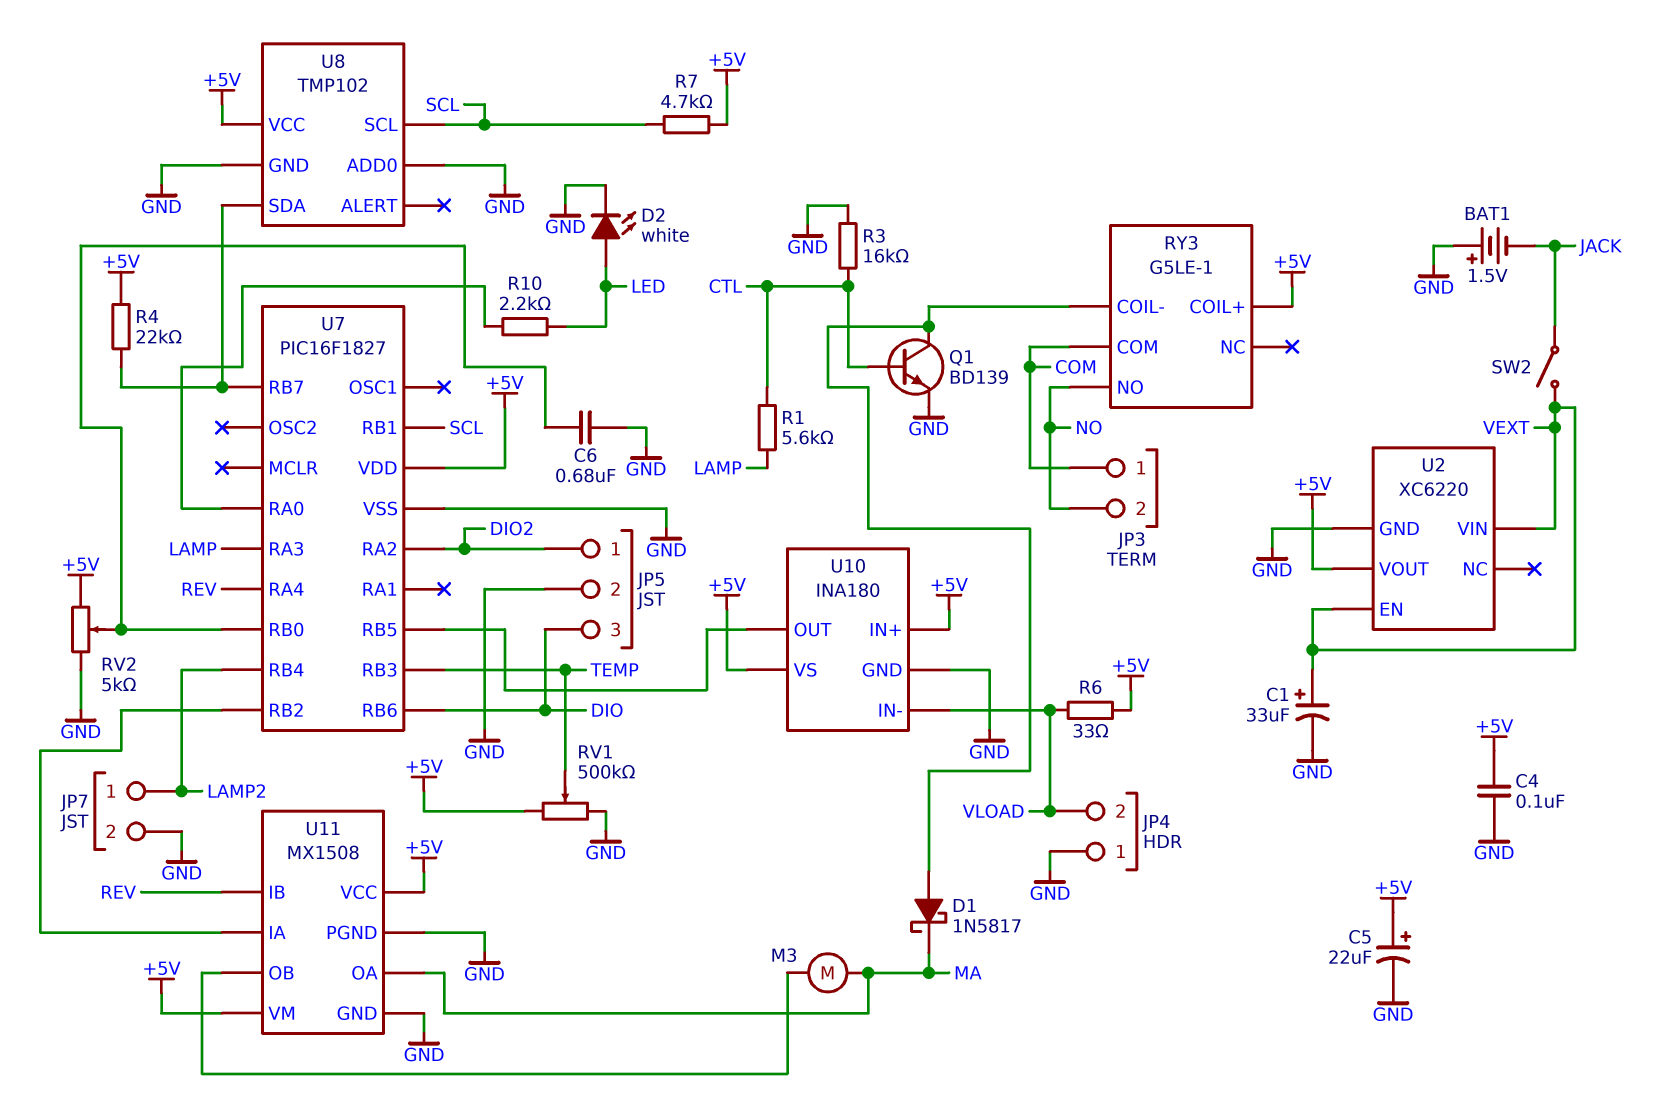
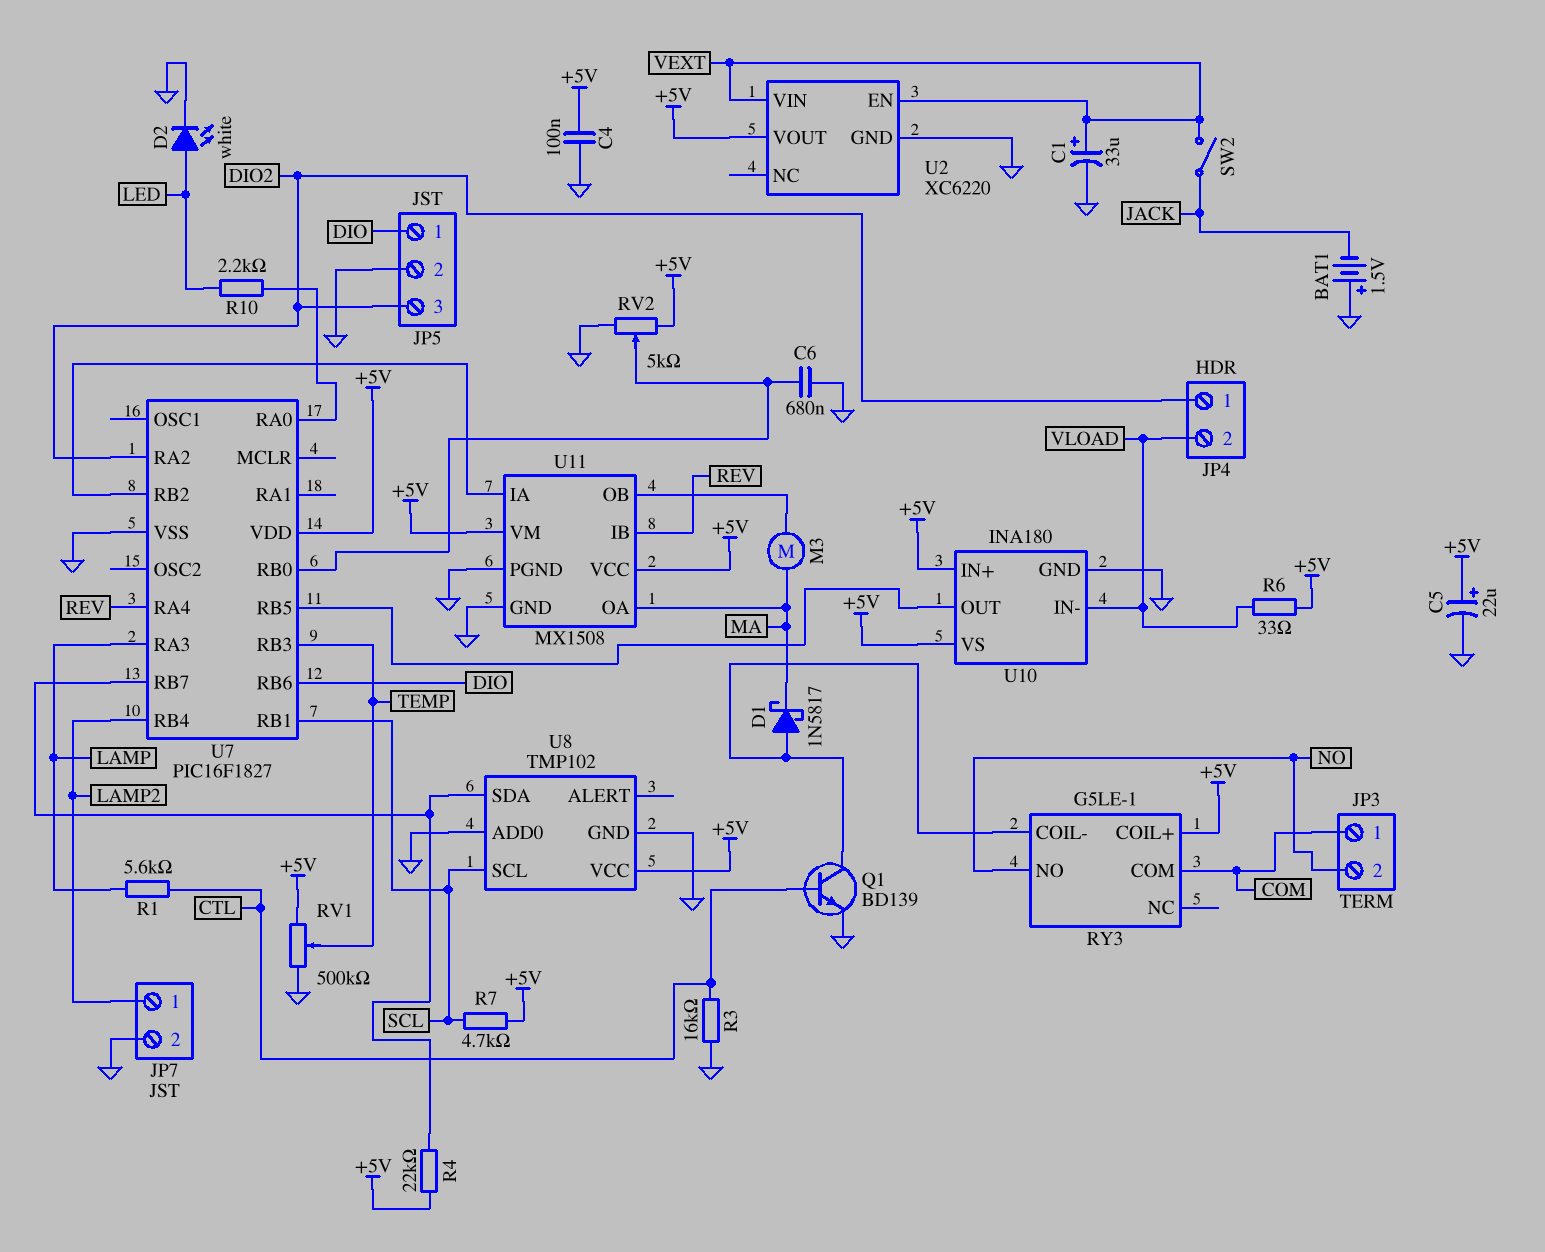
JP4 pin 1: GND -> DIO2
JP5 pin 1: DIO2 -> DIO
JP5 pin 3: DIO -> DIO2

